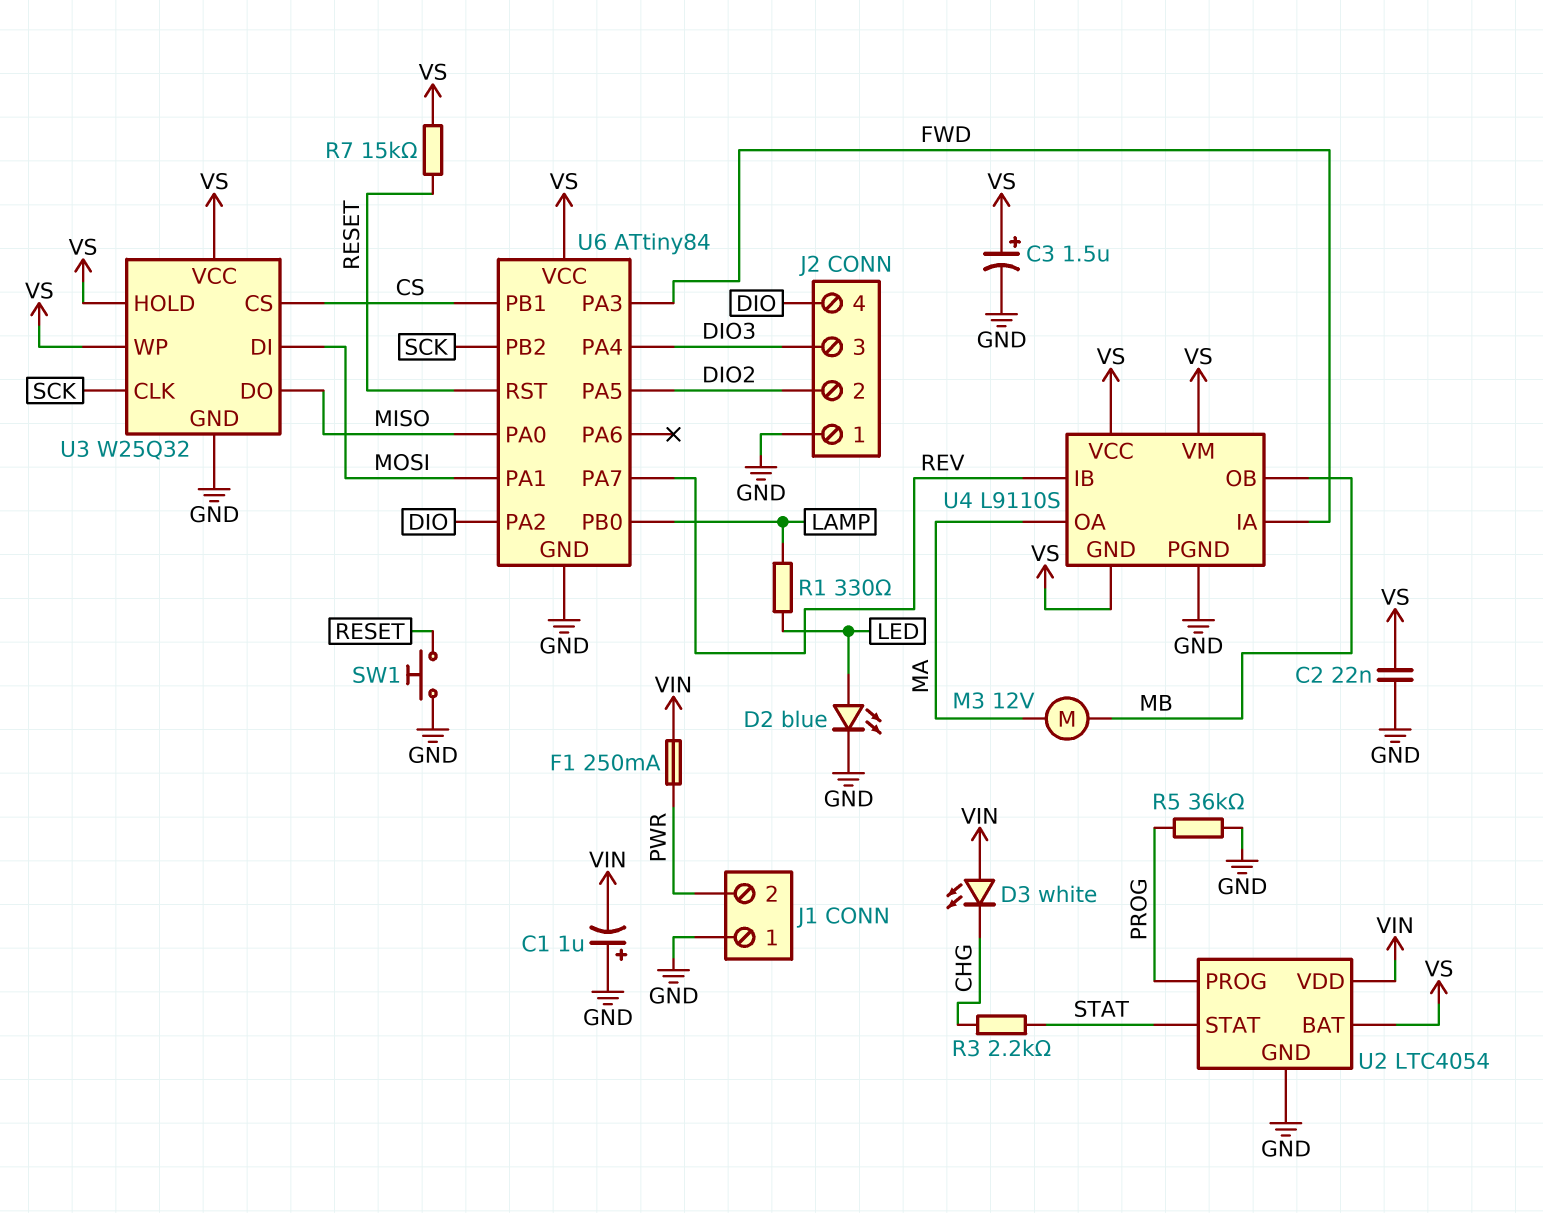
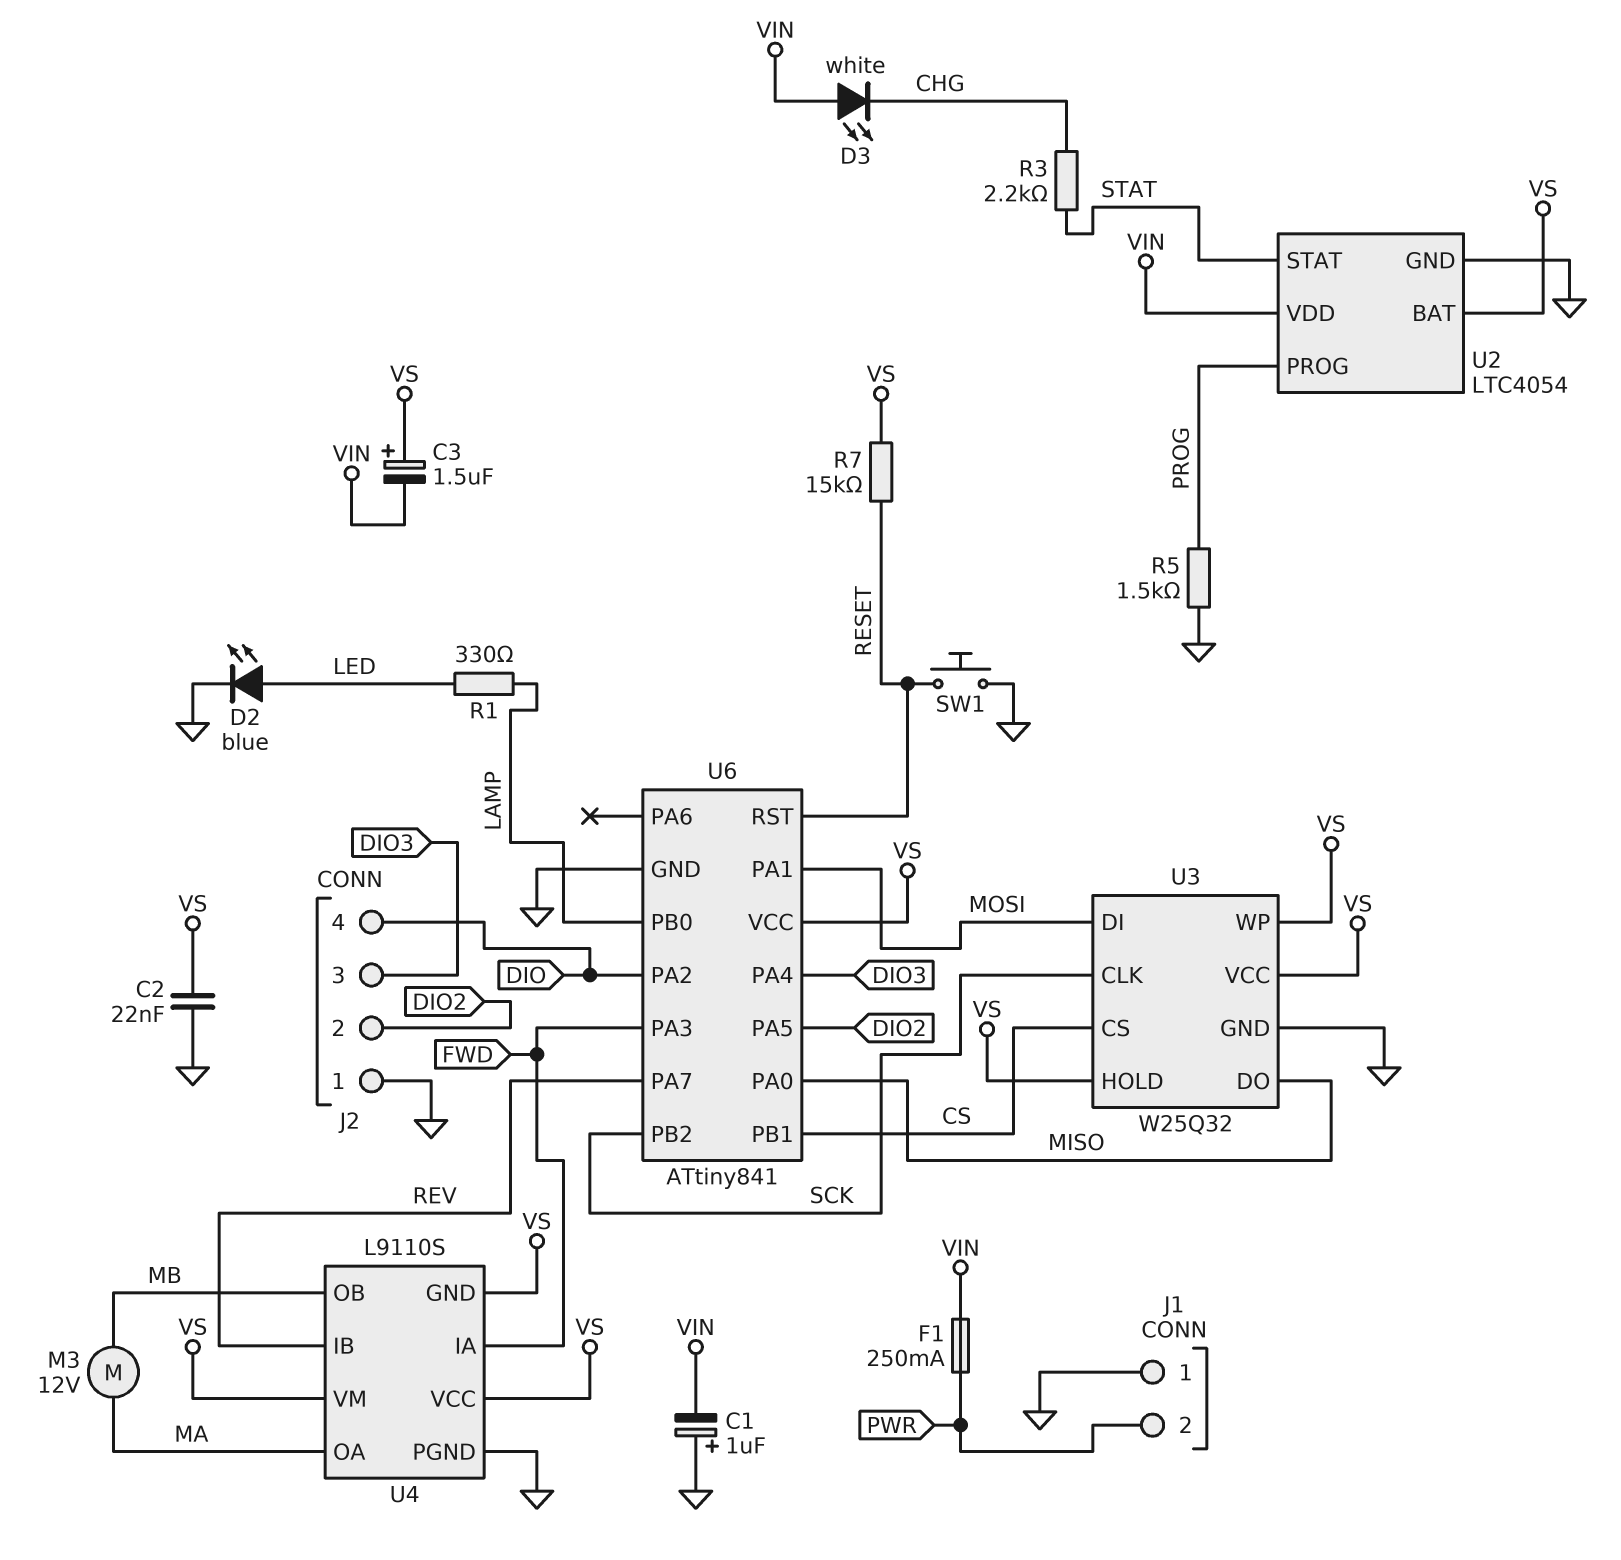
C3: 1.5uF (plus VS, minus GND) -> 1.5uF (plus VS, minus VIN)
R5: 36k (GND, PROG) -> 1.5k (GND, PROG)
U6: ATtiny84 -> ATtiny841

